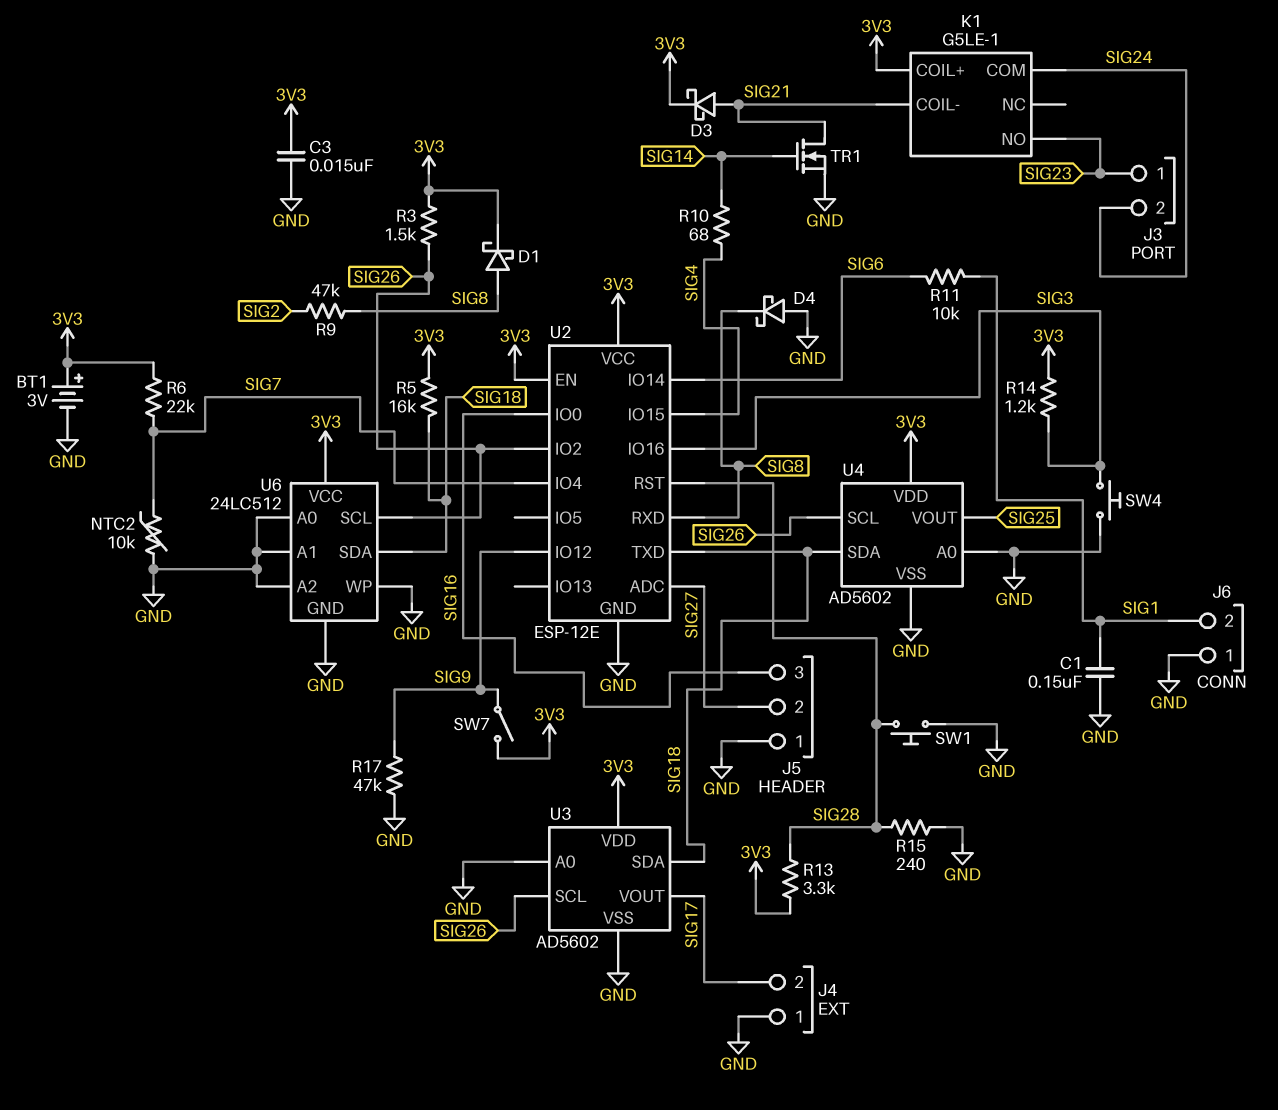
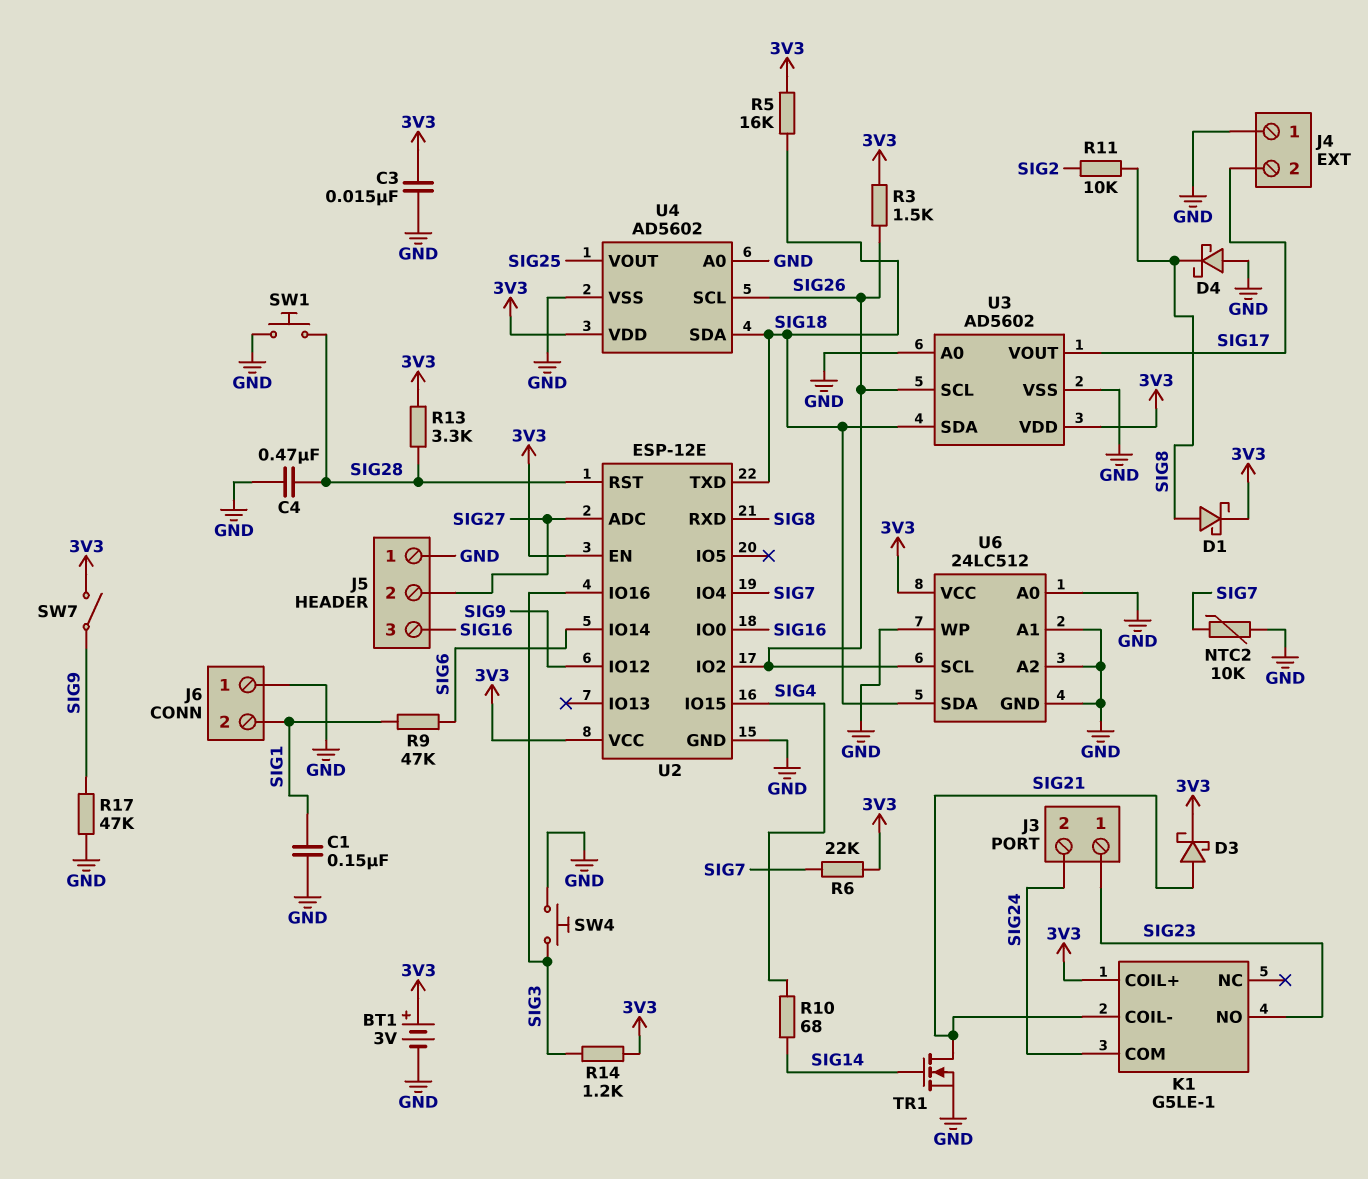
C4: none -> 470nF (GND, SIG28)
R9: 47k (SIG2, SIG8) -> 47k (SIG1, SIG6)
R11: 10k (SIG1, SIG6) -> 10k (SIG2, SIG8)
R15: 240 (GND, SIG28) -> none

